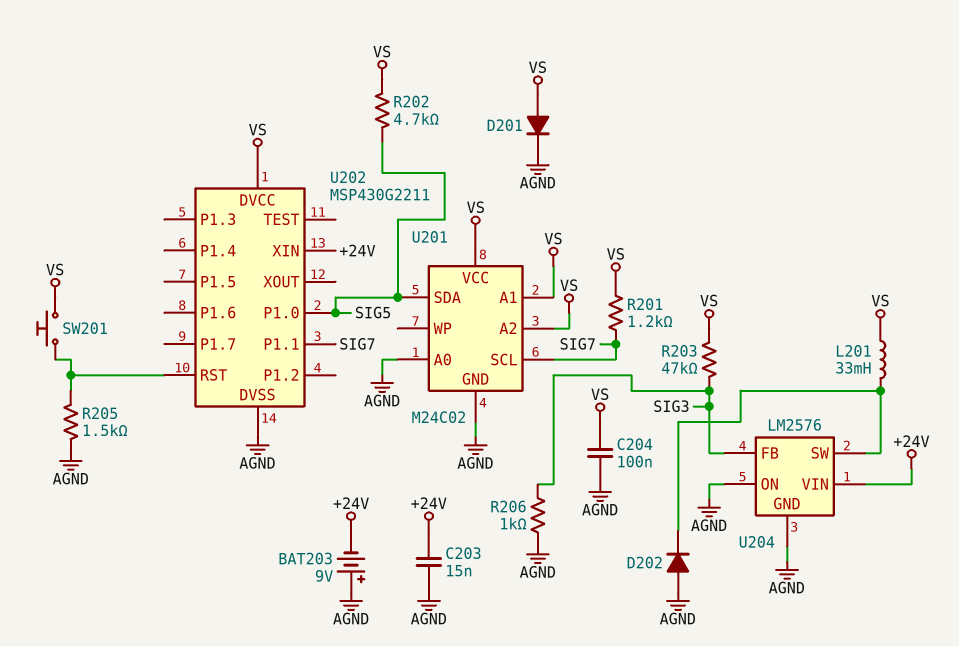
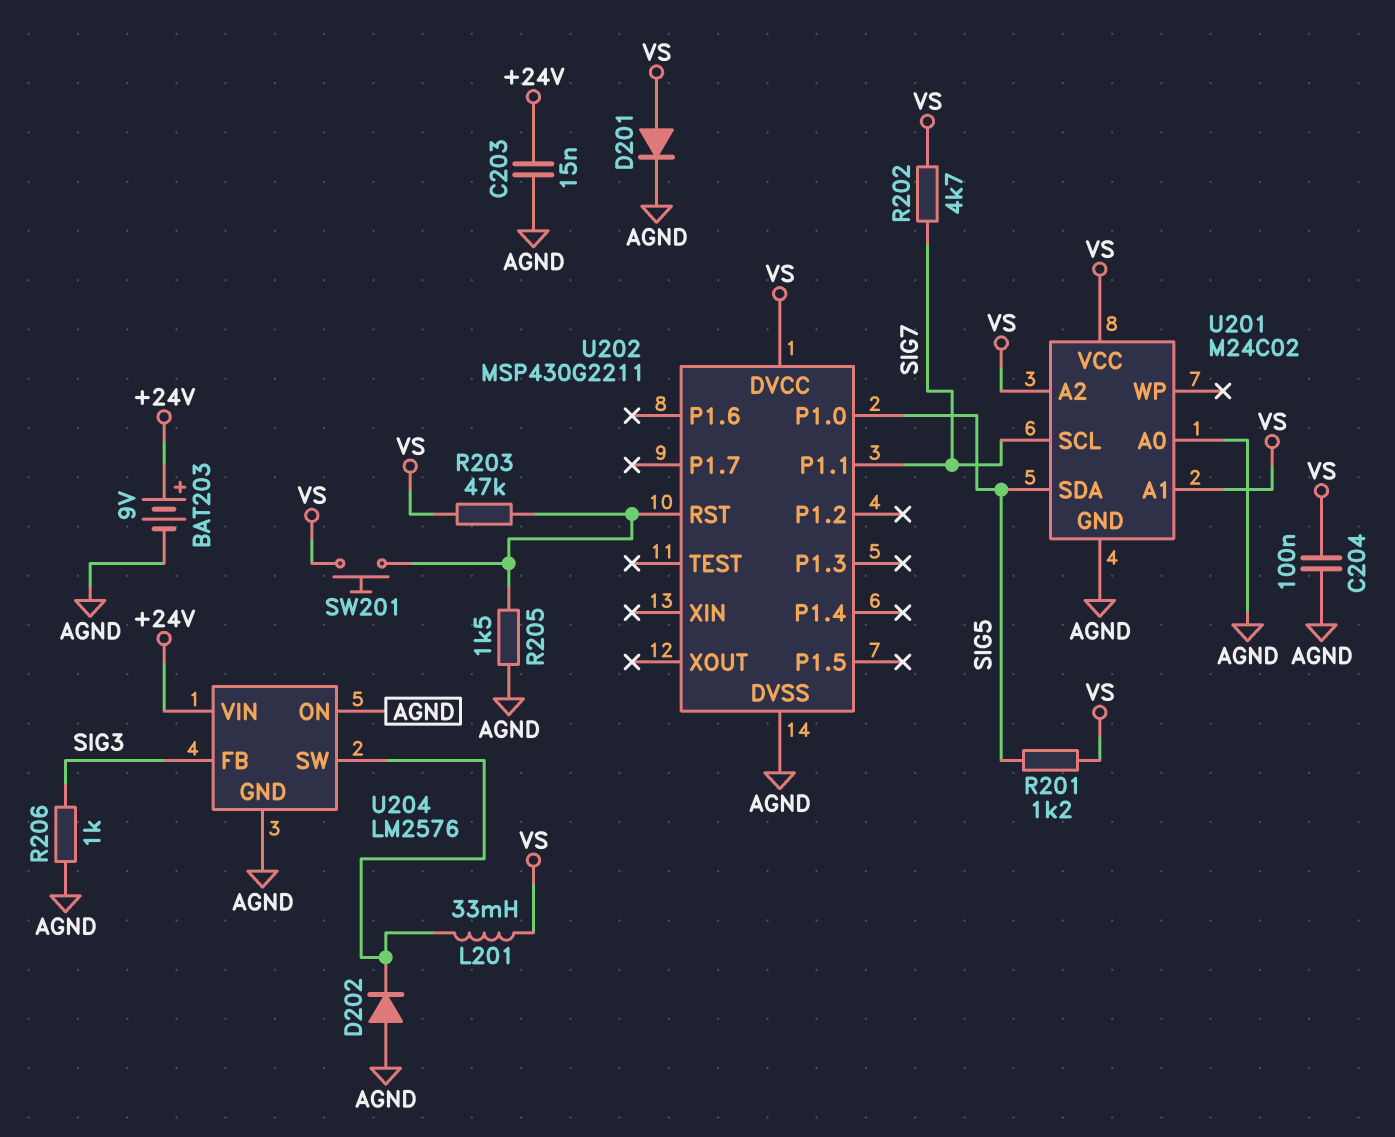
BAT203: 9V (plus AGND, minus +24V) -> 9V (plus +24V, minus AGND)
R201: 1.2k (SIG7, VS) -> 1.2k (SIG5, VS)
R202: 4.7k (SIG5, VS) -> 4.7k (SIG7, VS)
R203: 47k (SIG3, VS) -> 47k (U202/RST, VS)
U202 pin XIN: +24V -> none

